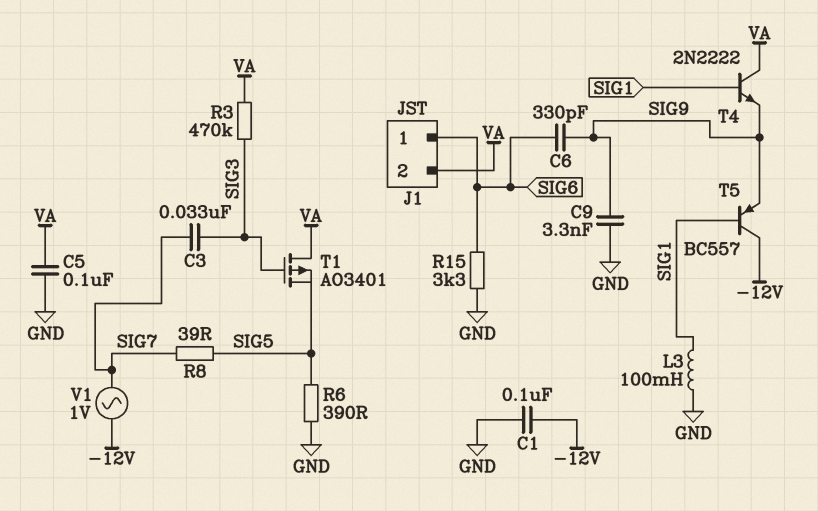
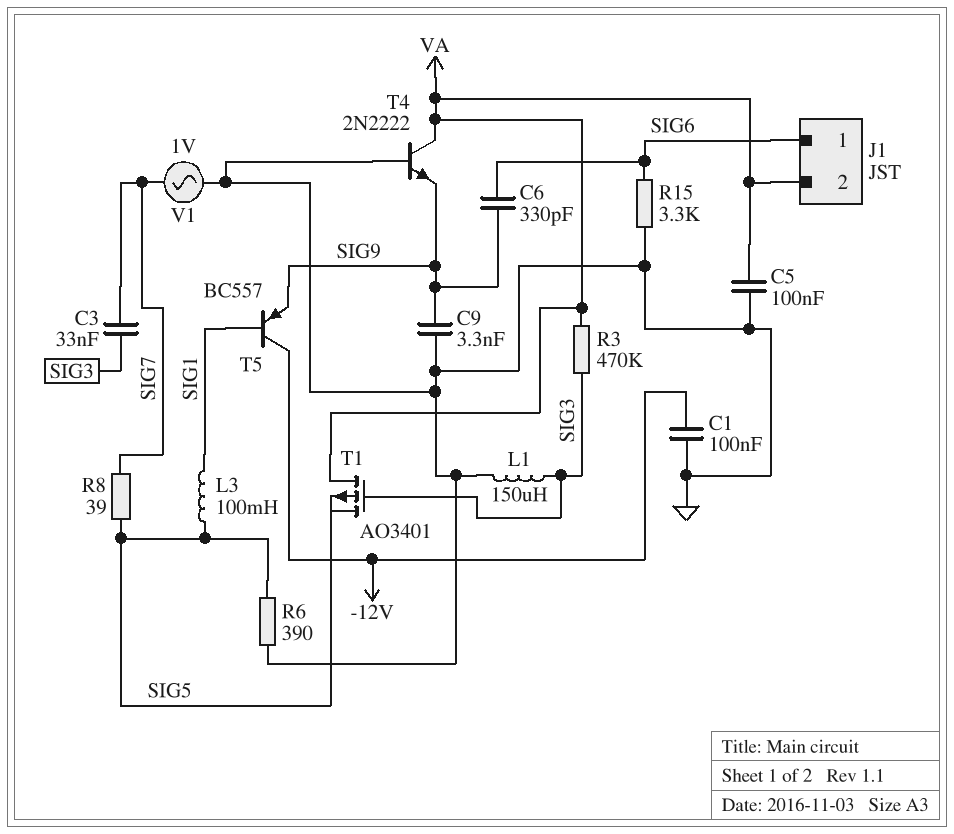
L1: none -> 150uH (GND, SIG3)
L3: 100mH (GND, SIG1) -> 100mH (SIG1, SIG5)
T4: NPN 2N2222 (B SIG1, C VA, E SIG9) -> NPN 2N2222 (B GND, C VA, E SIG9)
V1: AC 1V (-12V, SIG7) -> AC 1V (GND, SIG7)

